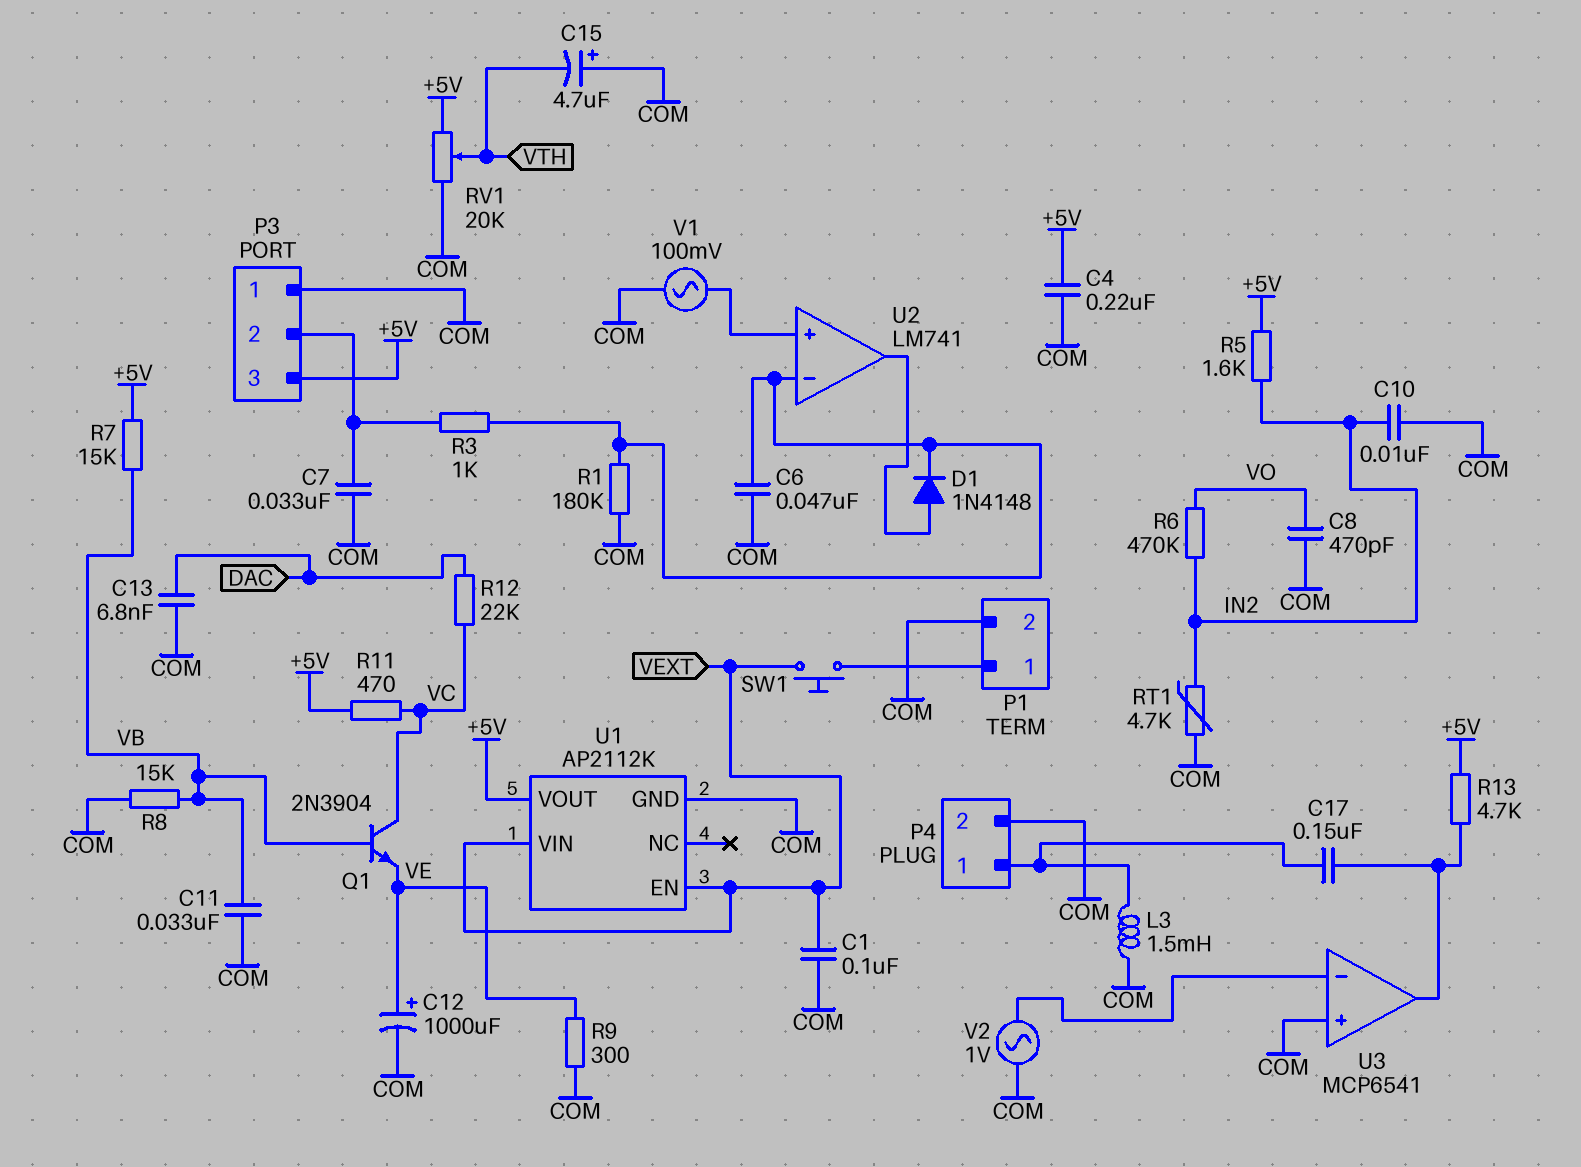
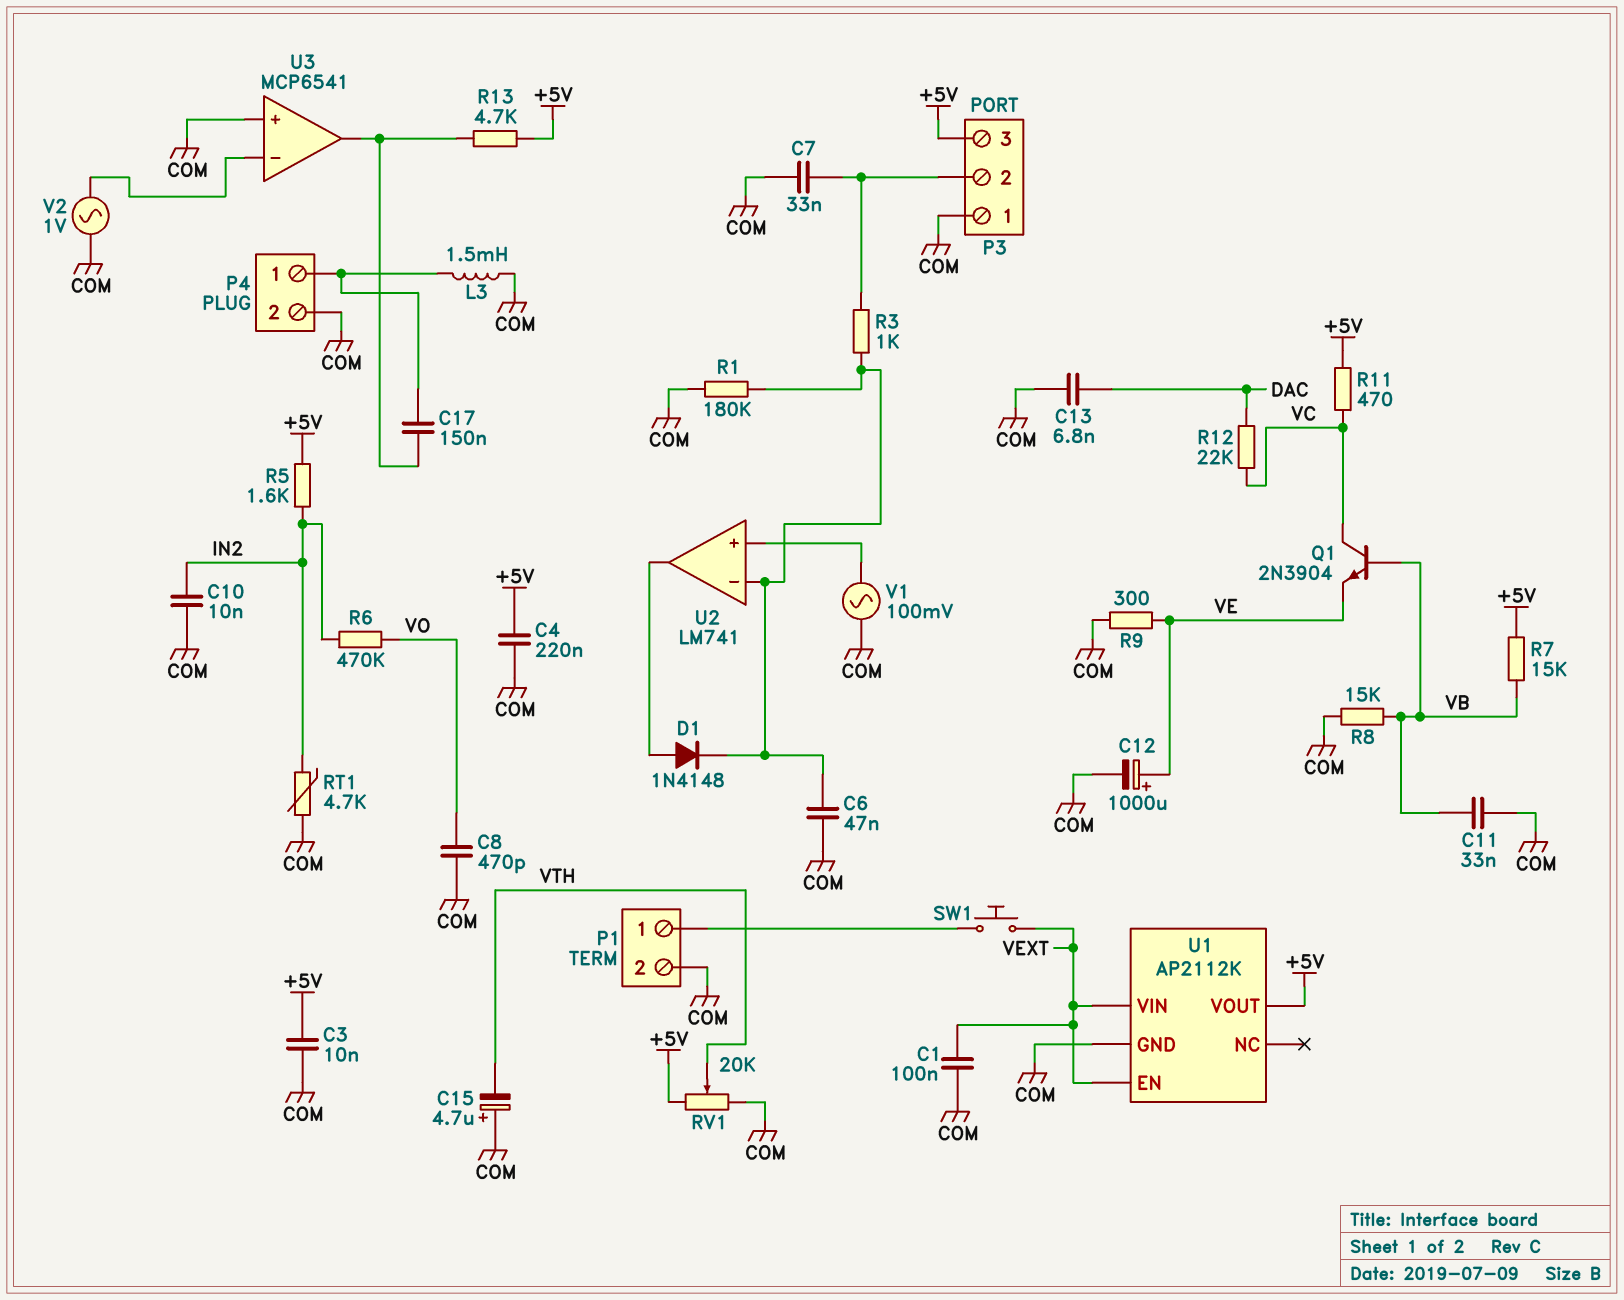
C3: none -> 10nF (+5V, COM)

